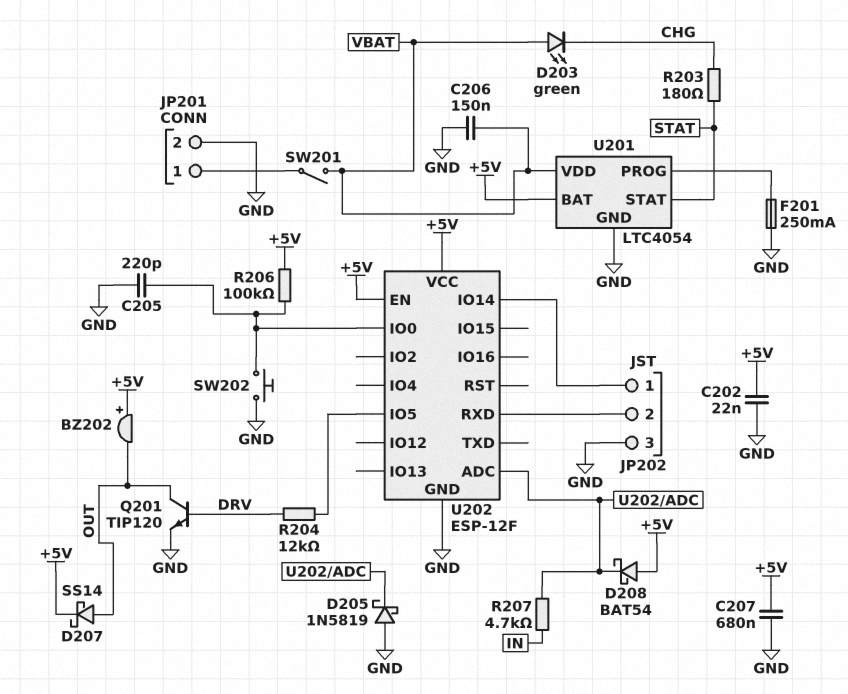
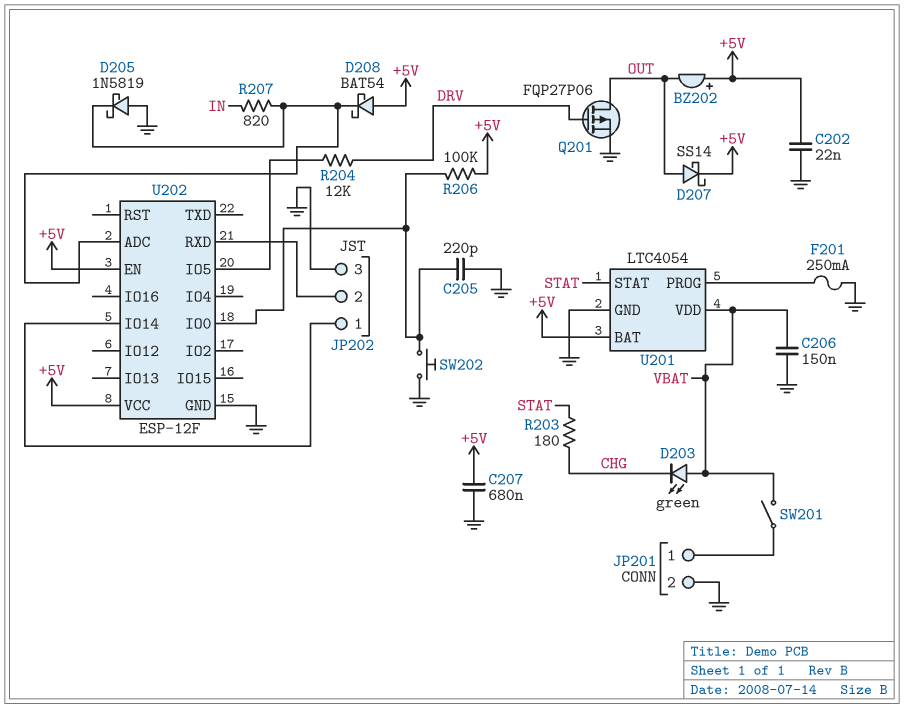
Q201: NPN TIP120 (B DRV, C OUT, E GND) -> PMOS FQP27P06 (G DRV, D OUT, S GND)
R207: 4.7k (IN, U202/ADC) -> 820 (IN, U202/ADC)

